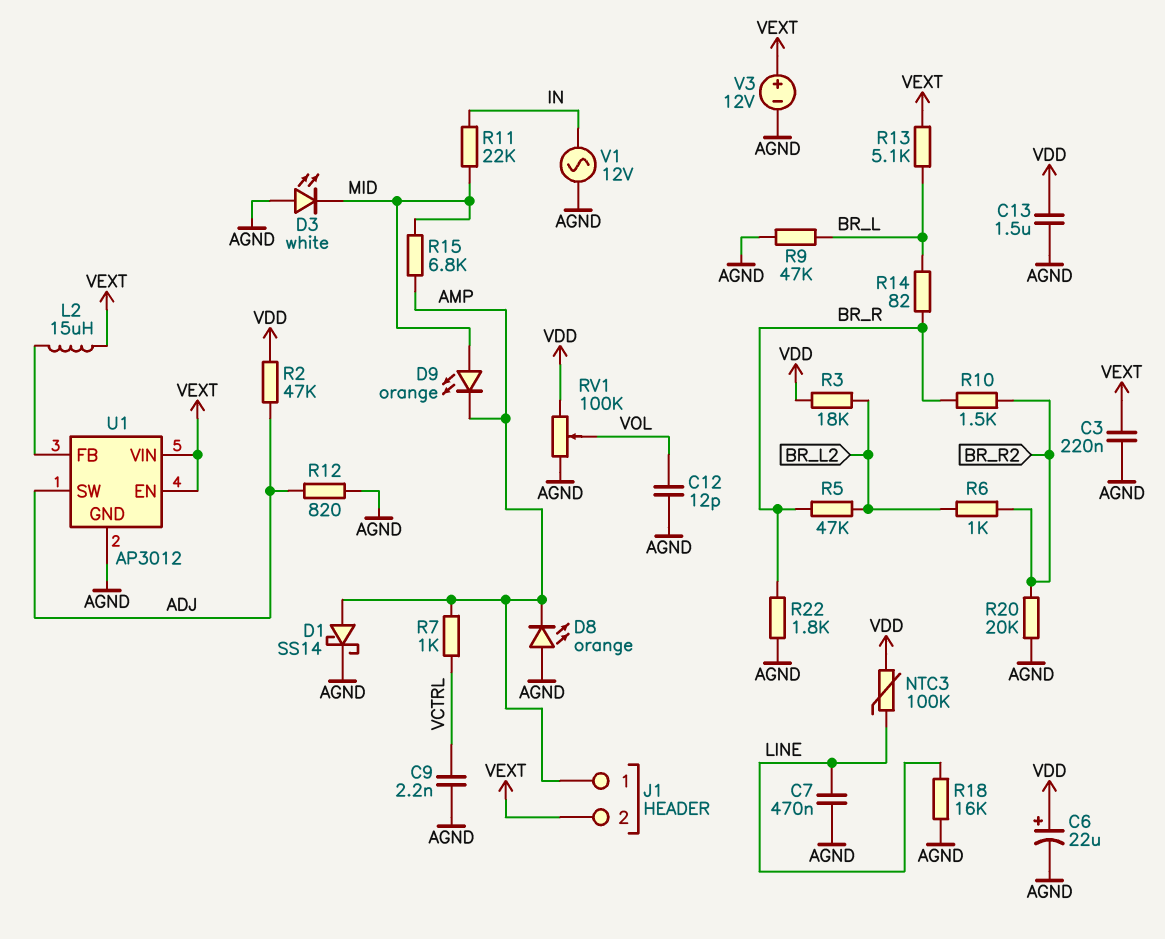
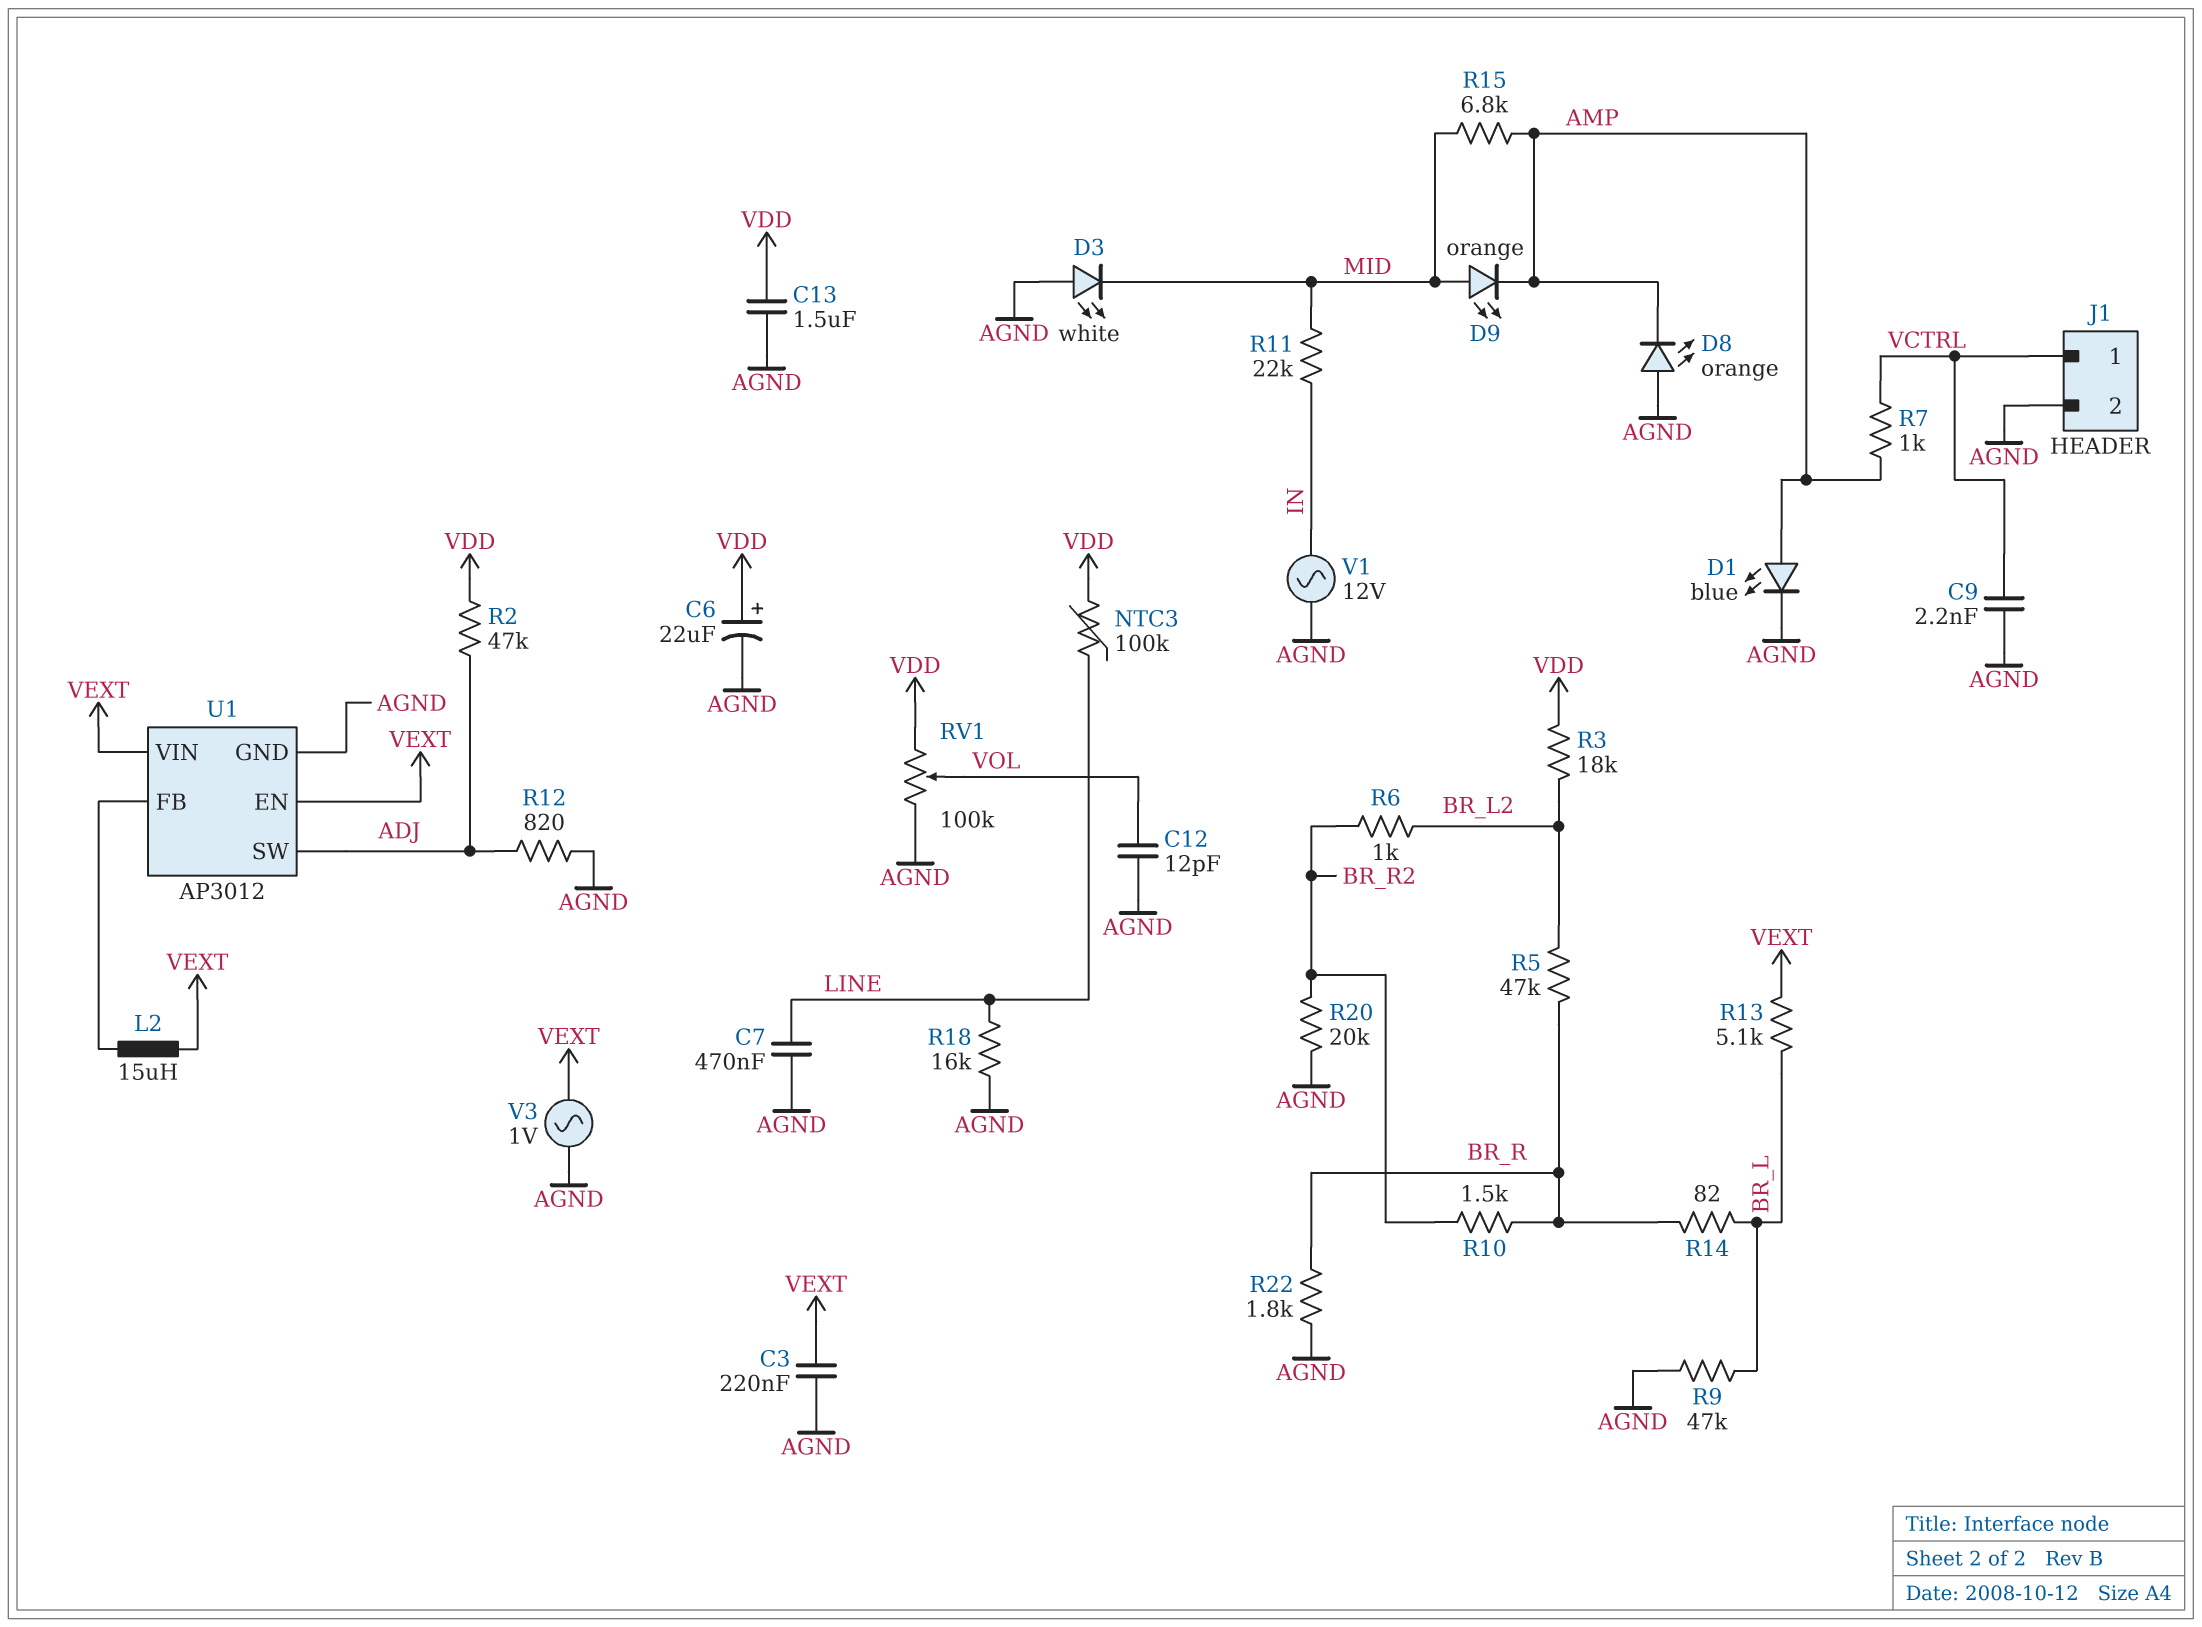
D1: schottky SS14 (A AMP, K AGND) -> LED blue (A AMP, K AGND)
J1 pin 1: AMP -> VCTRL
J1 pin 2: VEXT -> AGND
V3: 12V (plus VEXT, minus AGND) -> AC 1V (AGND, VEXT)

